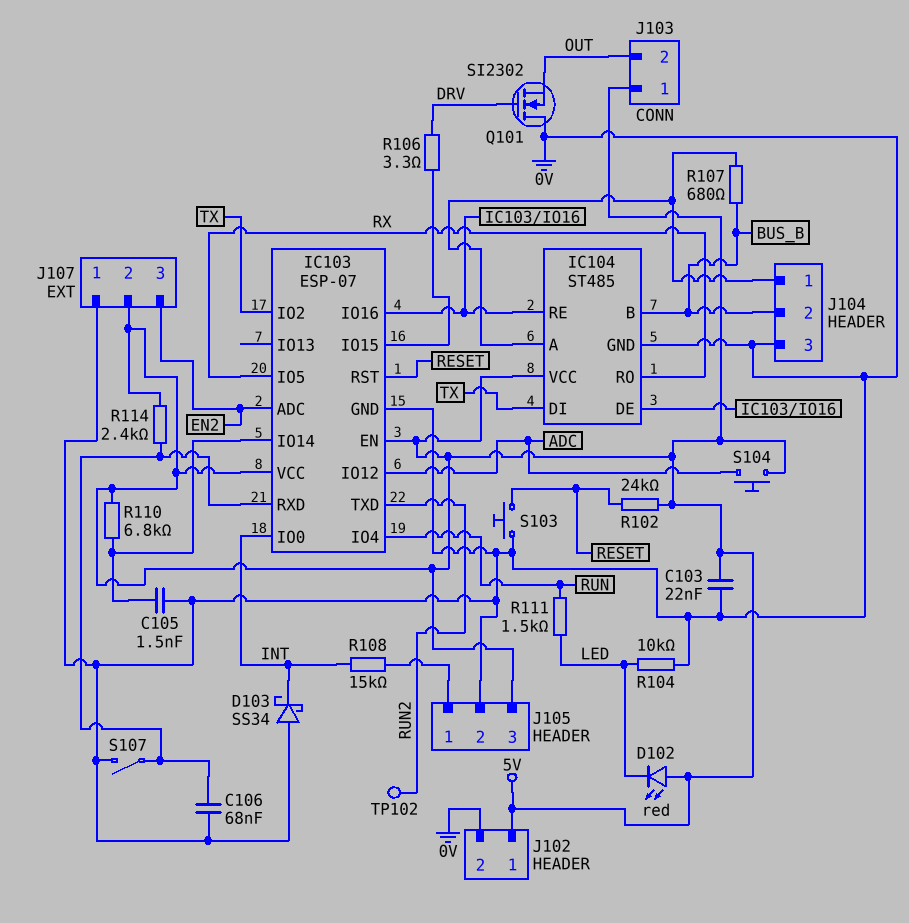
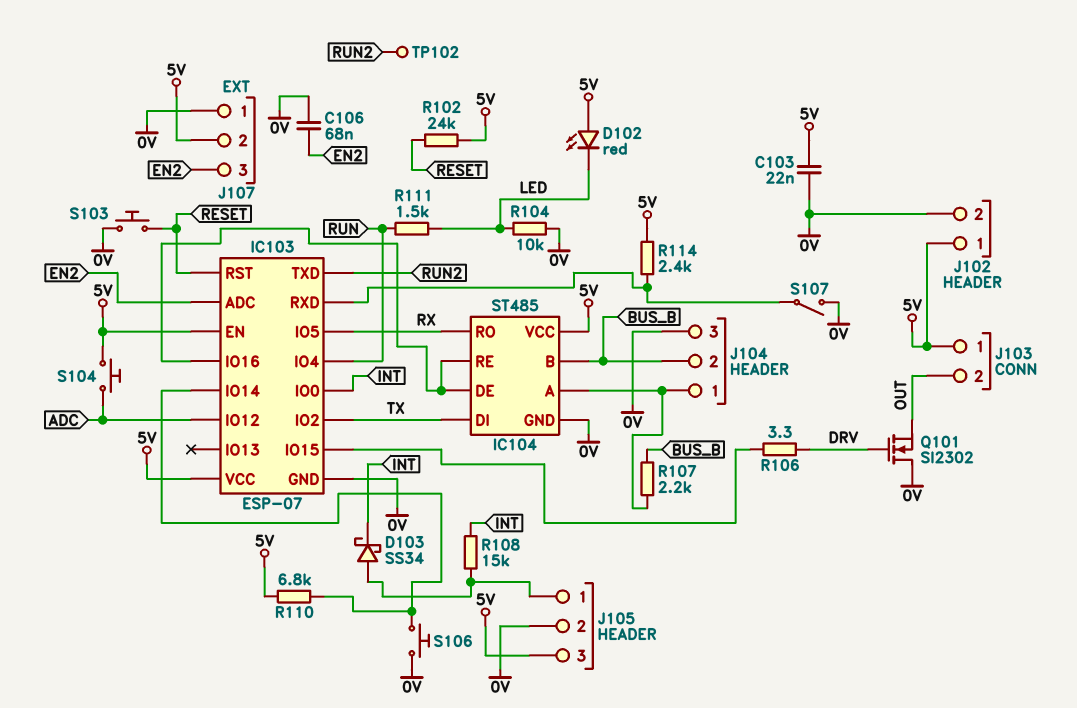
C105: 1.5nF (0V, IC103/IO14) -> none
C106: 68nF (0V, IC103/RXD) -> 68nF (0V, EN2)
D103: schottky SS34 (A 0V, K INT) -> schottky SS34 (A J105/1, K INT)
R107: 680 (BUS_B, IC104/A) -> 2.2k (BUS_B, IC104/A)
S106: none -> button (0V, IC103/IO14)

